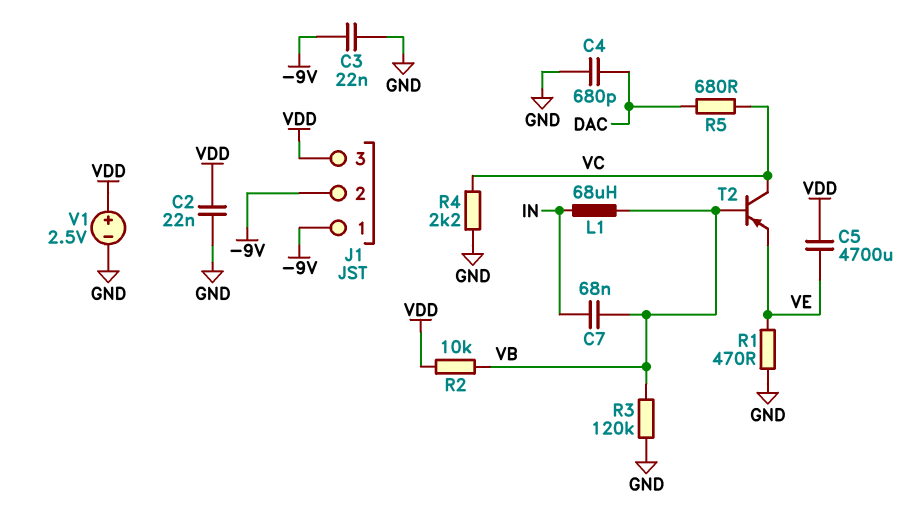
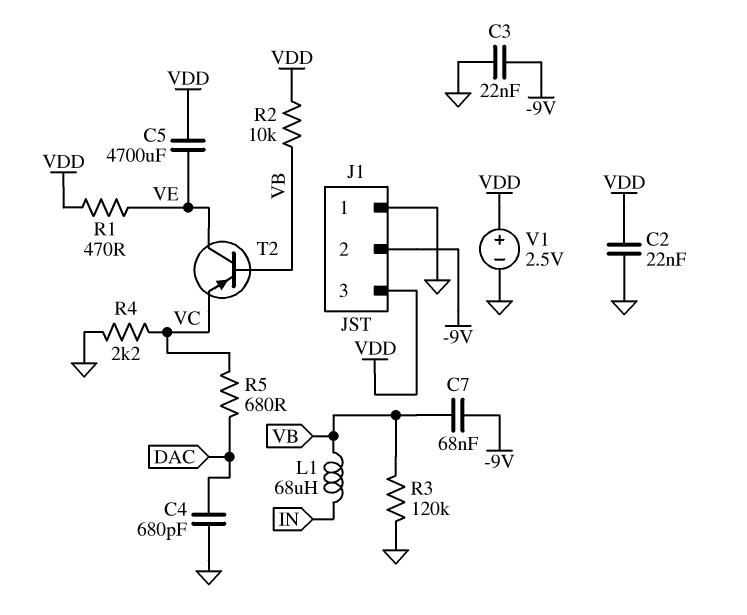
C7: 68nF (IN, VB) -> 68nF (-9V, VB)
J1 pin 1: -9V -> GND
R1: 470 (GND, VE) -> 470 (VDD, VE)
T2: PNP (B VB, C VC, E VE) -> PNP (B VB, C VE, E VC)

